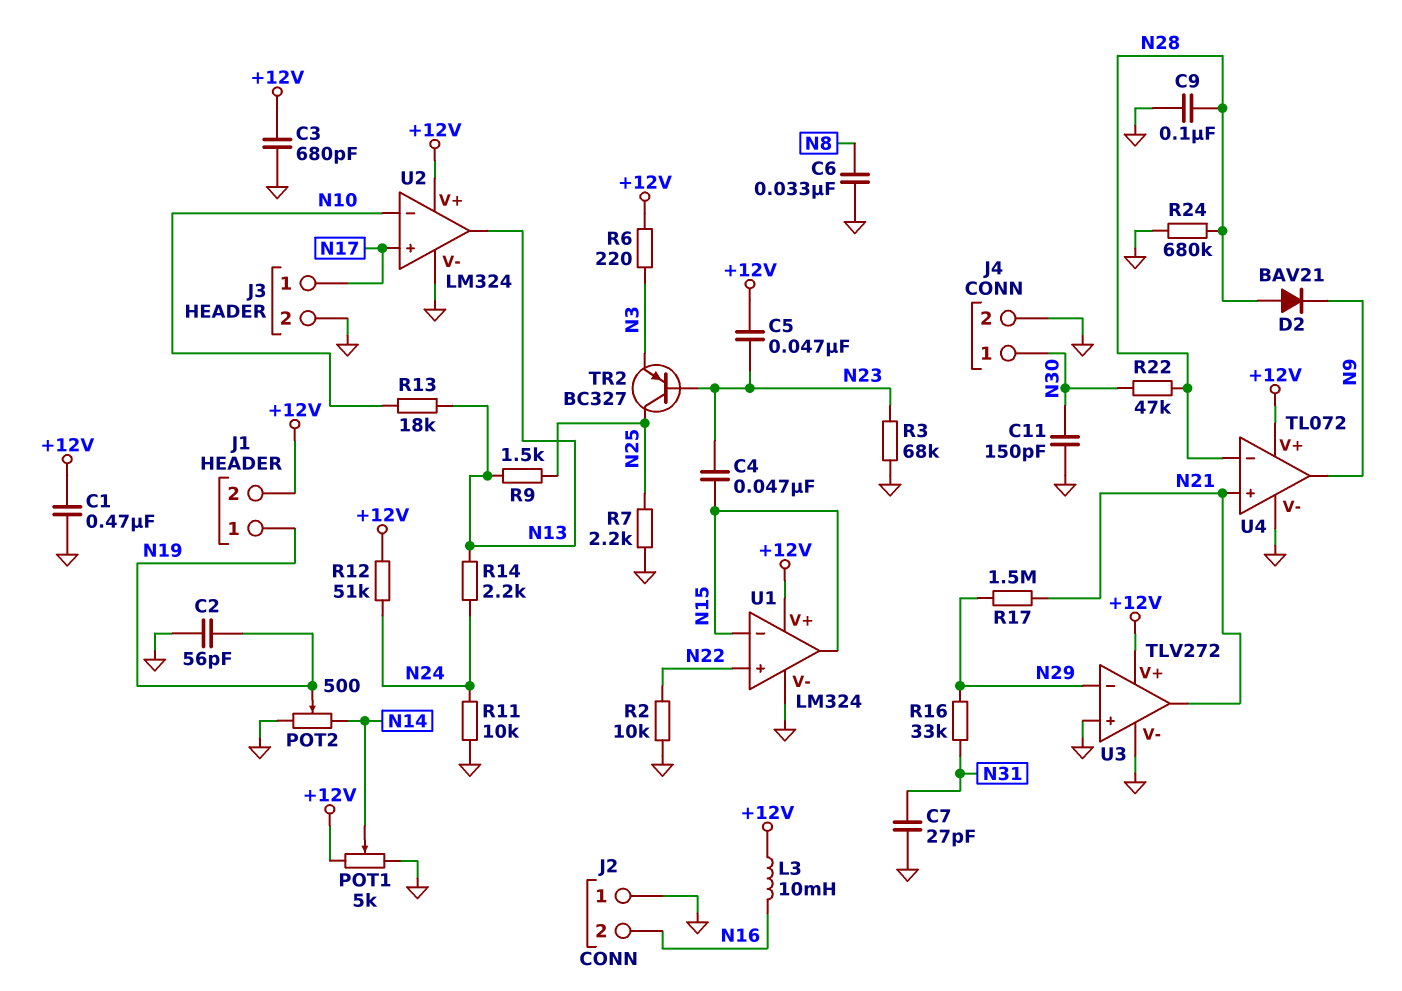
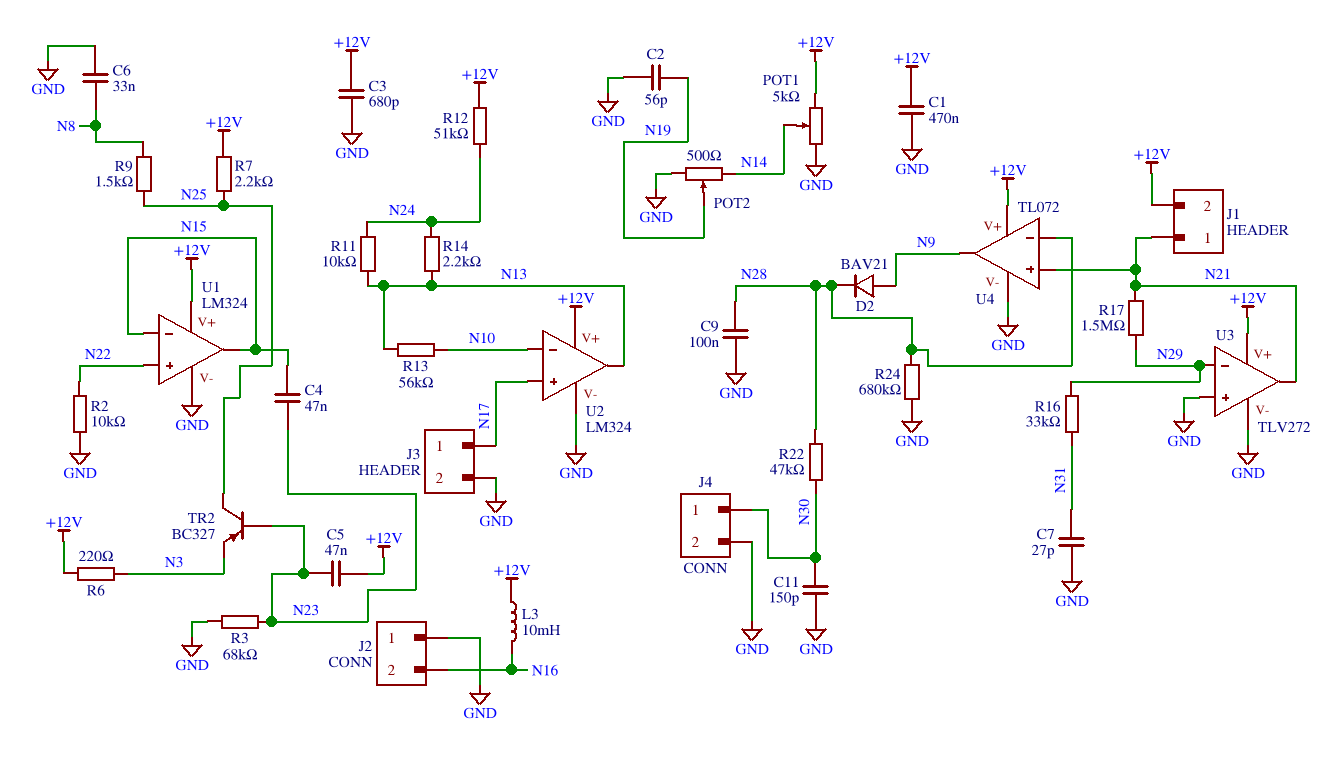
D2: diode BAV21 (A N28, K N9) -> diode BAV21 (A N9, K N28)
J1 pin 1: N19 -> N21
R7: 2.2k (GND, N25) -> 2.2k (+12V, N25)
R9: 1.5k (N13, N25) -> 1.5k (N8, N25)
R11: 10k (GND, N24) -> 10k (N13, N24)
R13: 18k (N10, N13) -> 56k (N10, N13)

